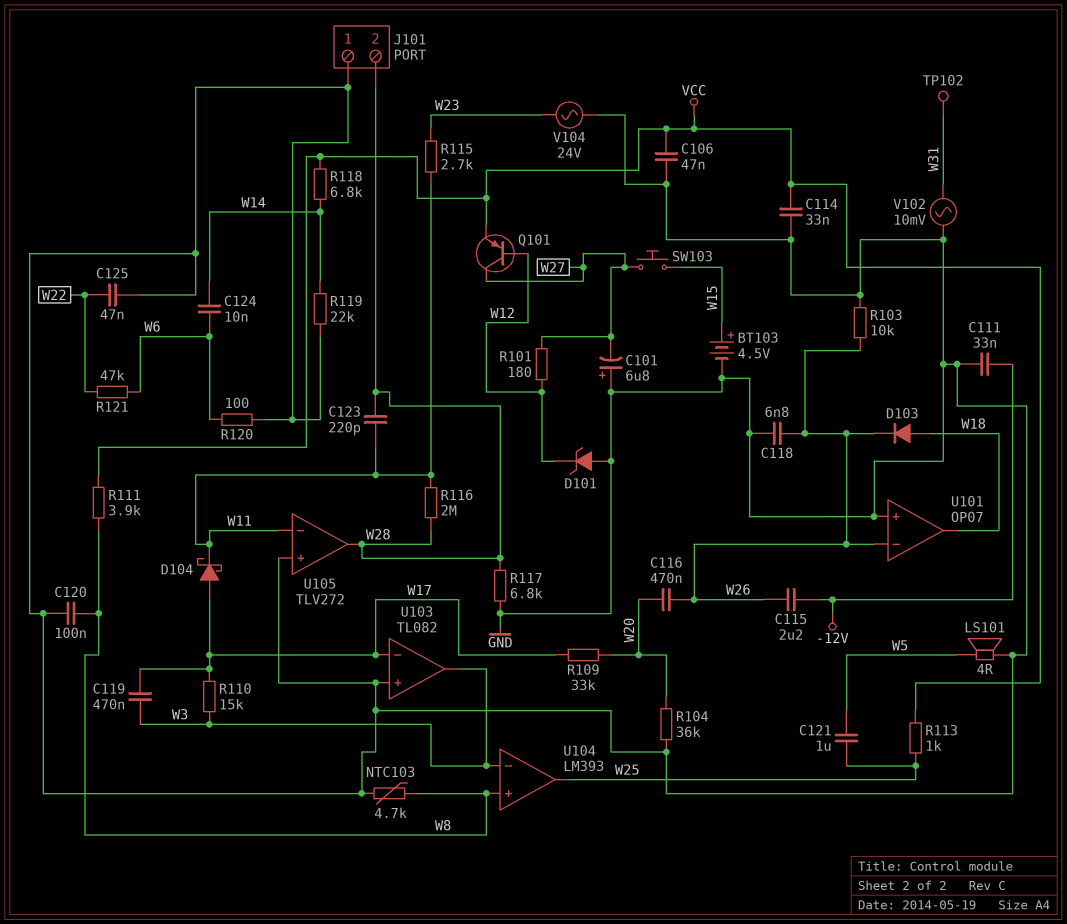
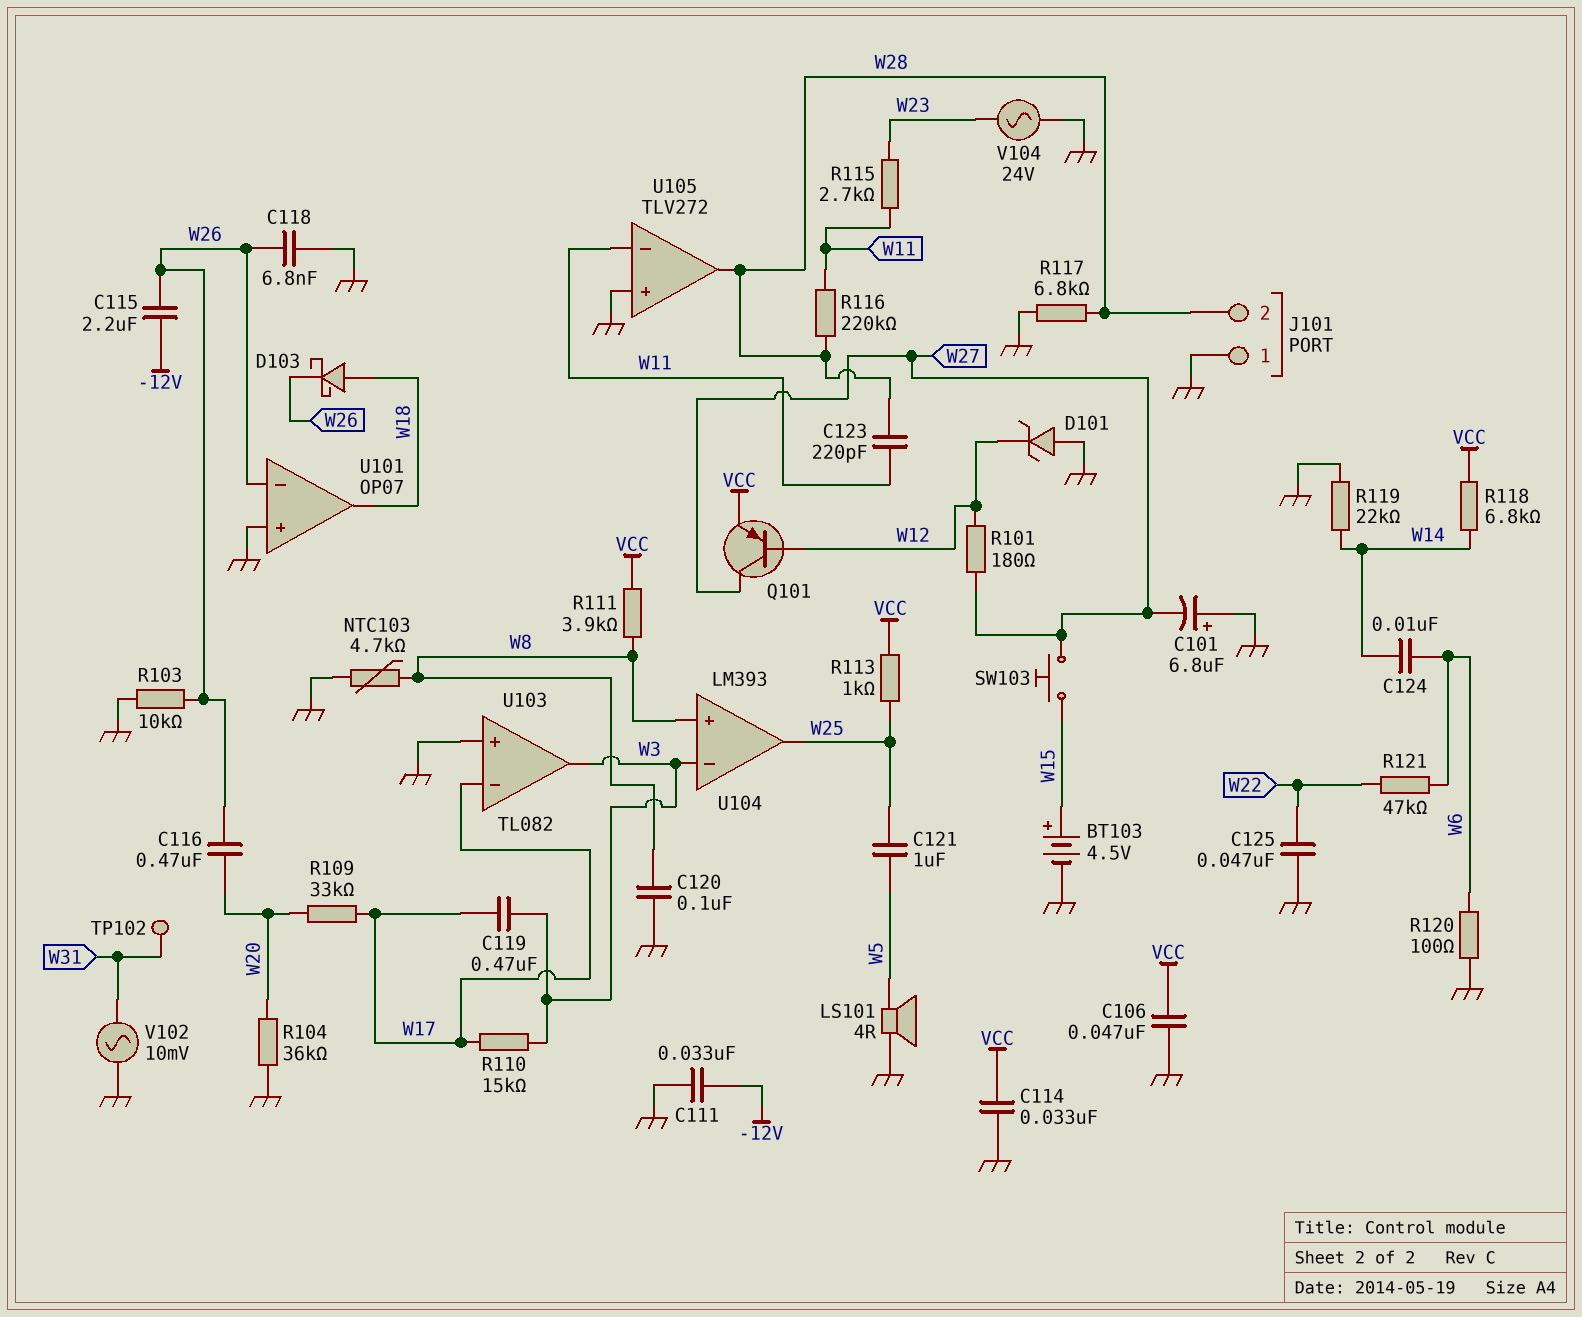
D103: diode (A W18, K W26) -> schottky (A W18, K W26)
D104: schottky (A W17, K W11) -> none
R116: 2M (W11, W28) -> 220k (W11, W28)

